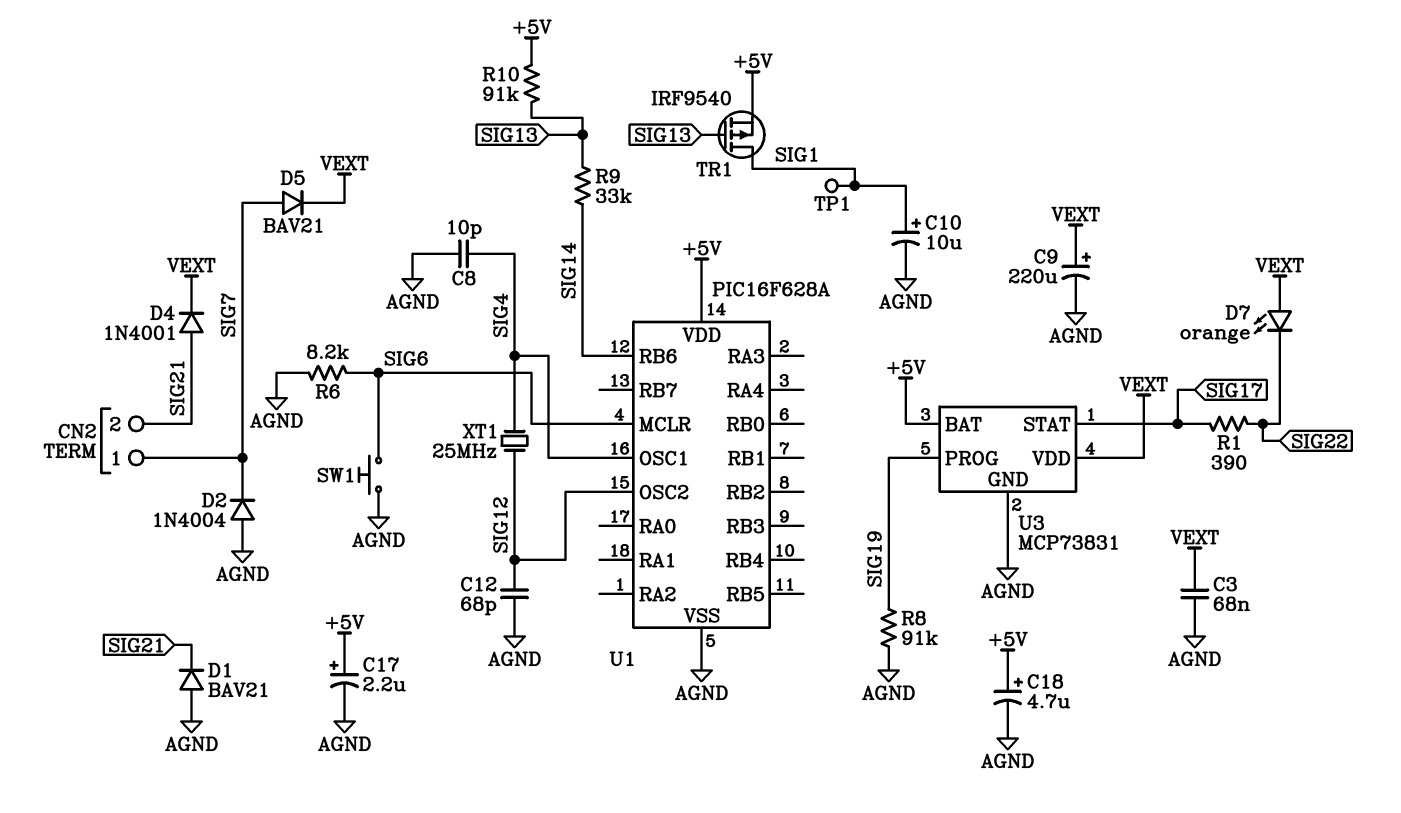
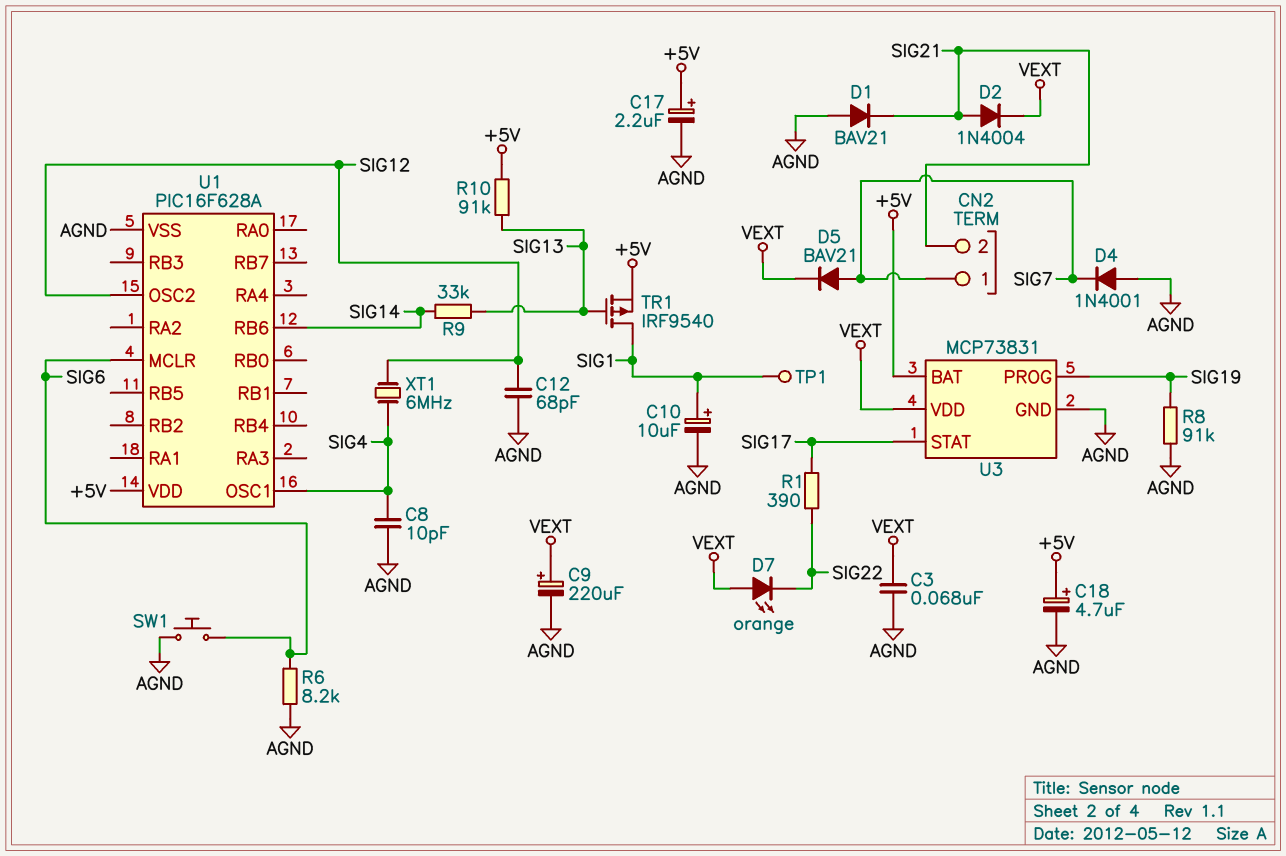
D2: diode 1N4004 (A AGND, K SIG7) -> diode 1N4004 (A SIG21, K VEXT)
D4: diode 1N4001 (A SIG21, K VEXT) -> diode 1N4001 (A AGND, K SIG7)
XT1: 25MHz (SIG4, SIG12) -> 6MHz (SIG4, SIG12)

